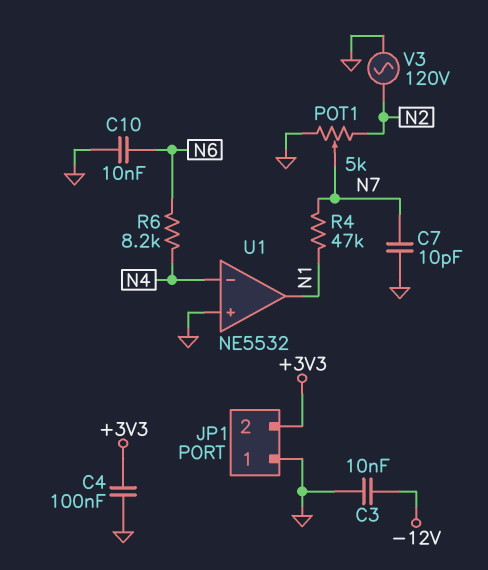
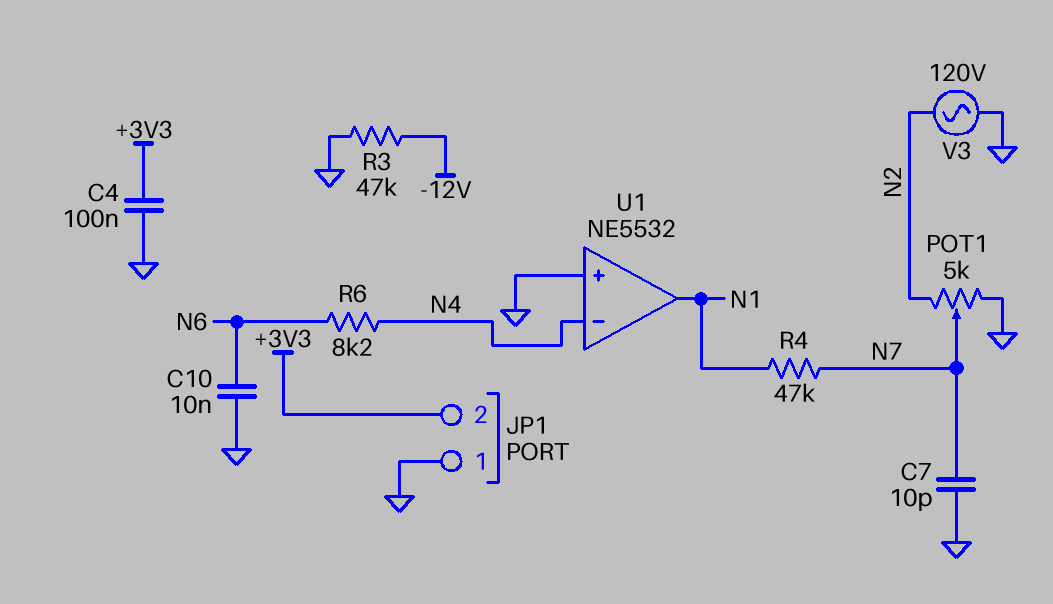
C3: 10nF (-12V, GND) -> none
R3: none -> 47k (-12V, GND)

